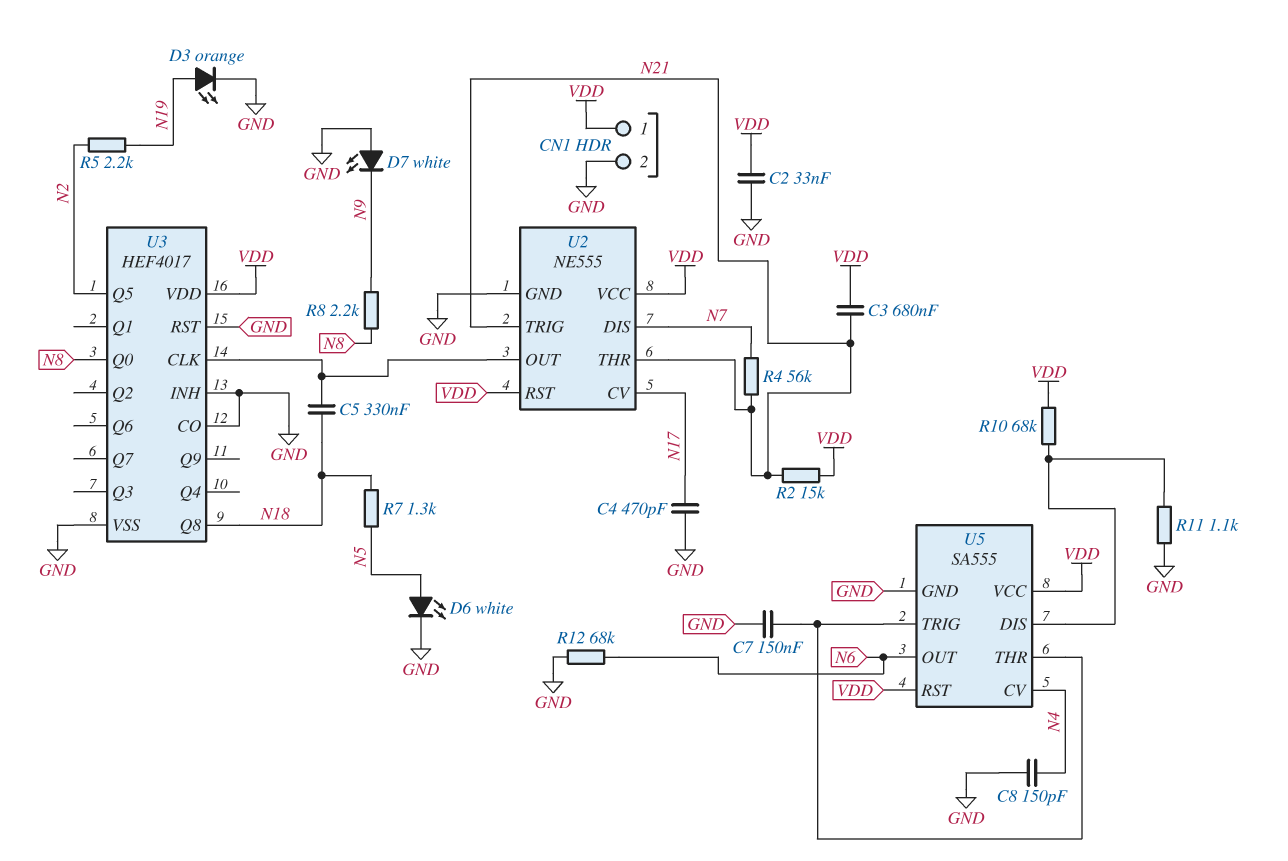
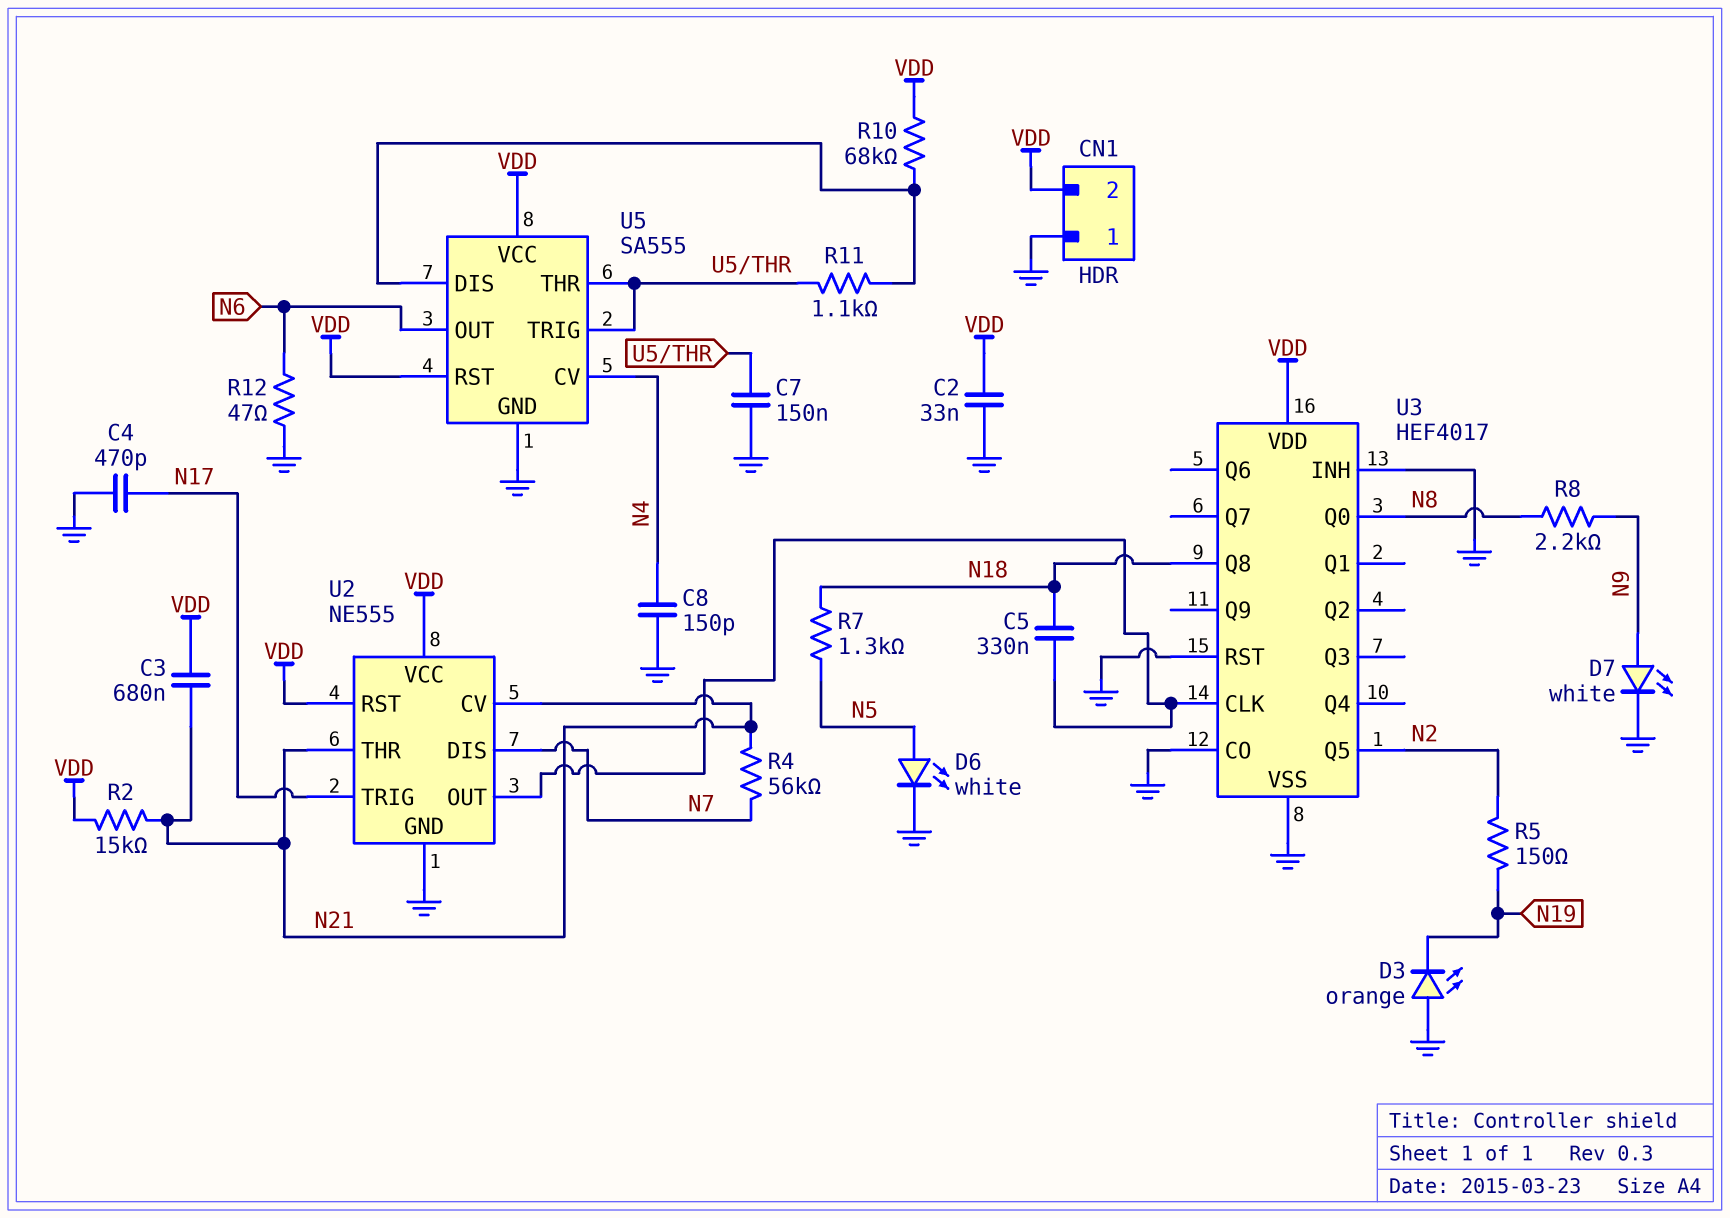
CN1 pin 1: VDD -> GND
CN1 pin 2: GND -> VDD
D3: LED orange (A N19, K GND) -> LED orange (A GND, K N19)
D7: LED white (A GND, K N9) -> LED white (A N9, K GND)
R5: 2.2k (N2, N19) -> 150 (N2, N19)
R11: 1.1k (GND, U5/DIS) -> 1.1k (U5/DIS, U5/THR)
R12: 68k (GND, N6) -> 47 (GND, N6)
U2 pin CV: N17 -> N21
U2 pin TRIG: N21 -> N17

